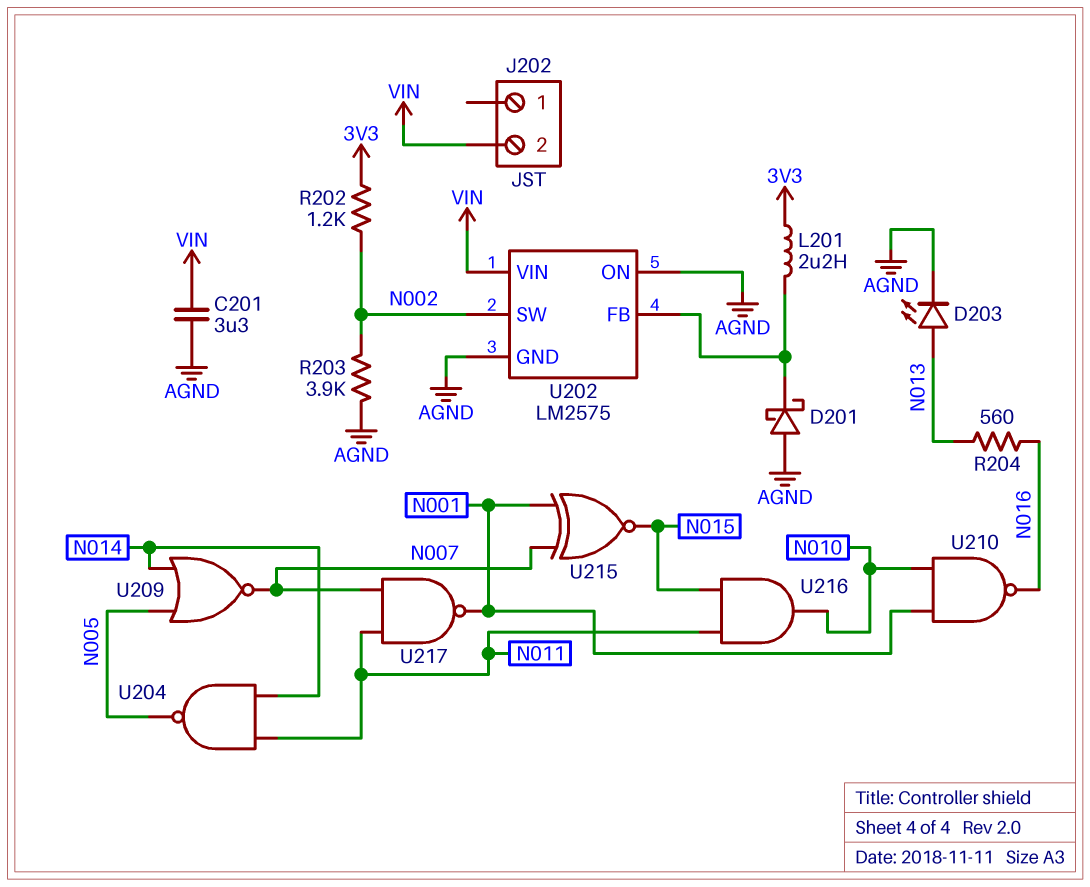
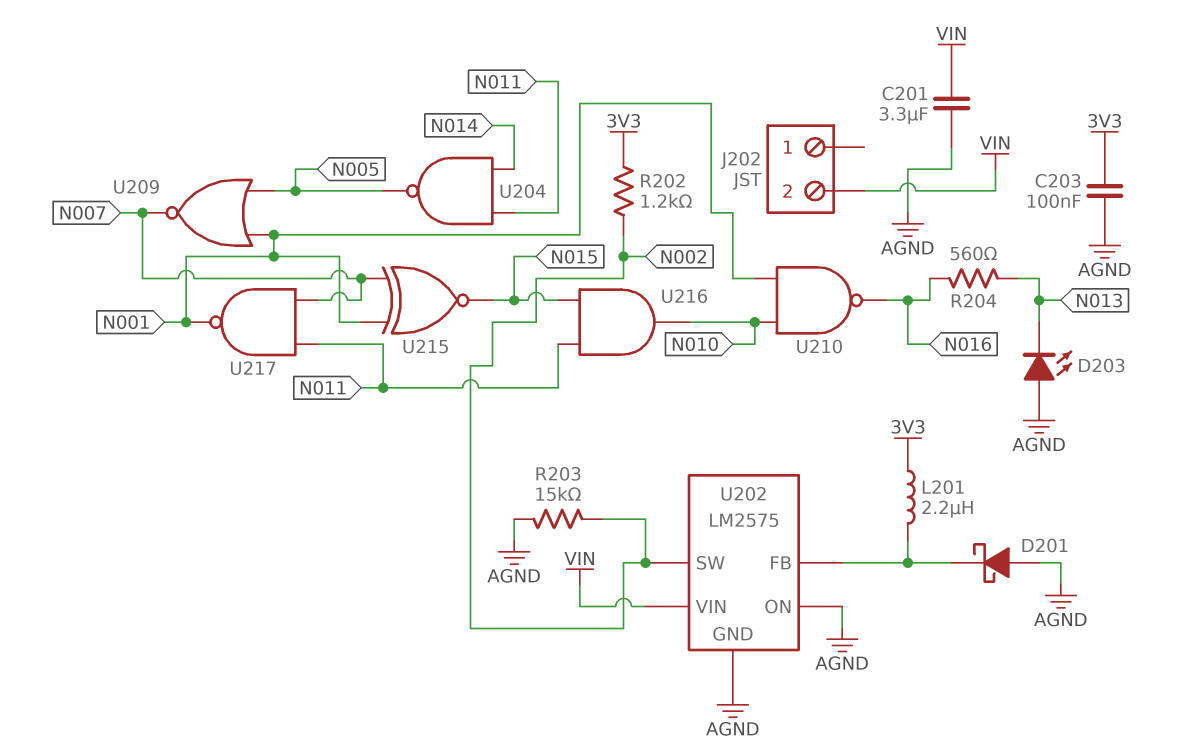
C203: none -> 100nF (3V3, AGND)
D203: LED (A N013, K AGND) -> LED (A AGND, K N013)
R203: 3.9k (AGND, N002) -> 15k (AGND, N002)
U209: NOR (in N005, in N014, out N007) -> NOR (in N001, in N005, out N007)

